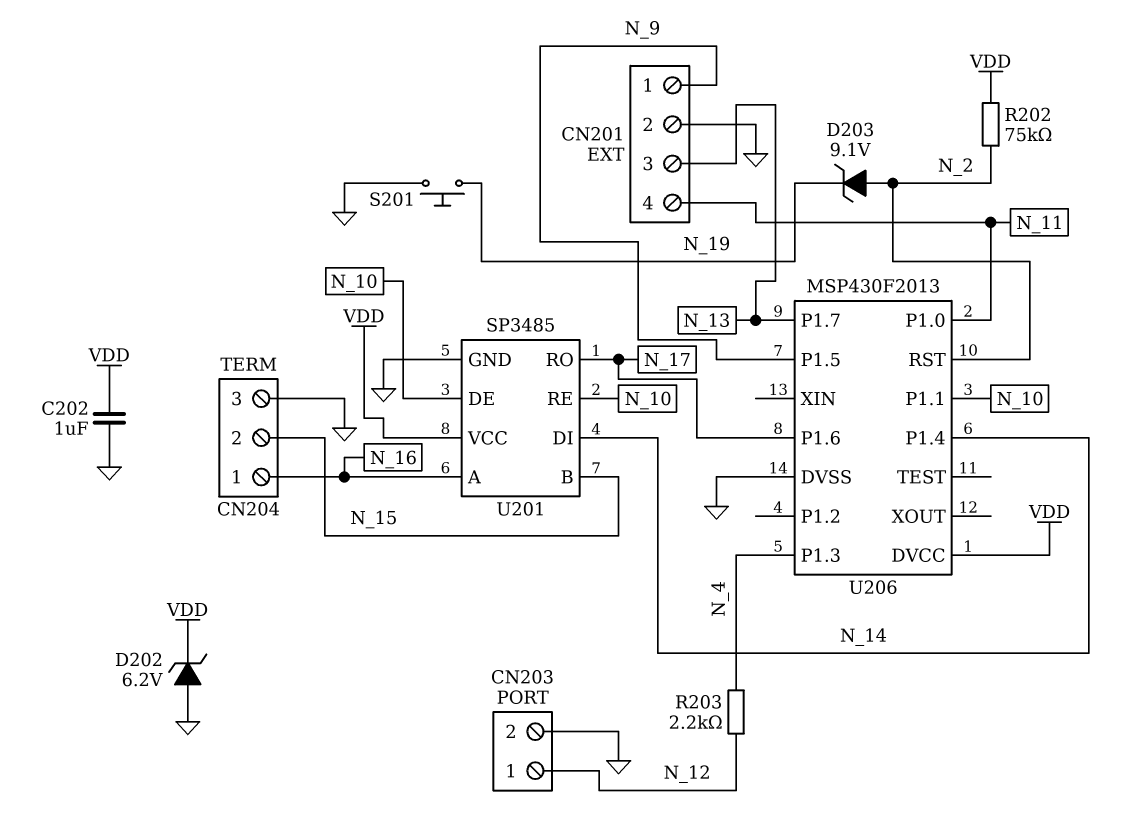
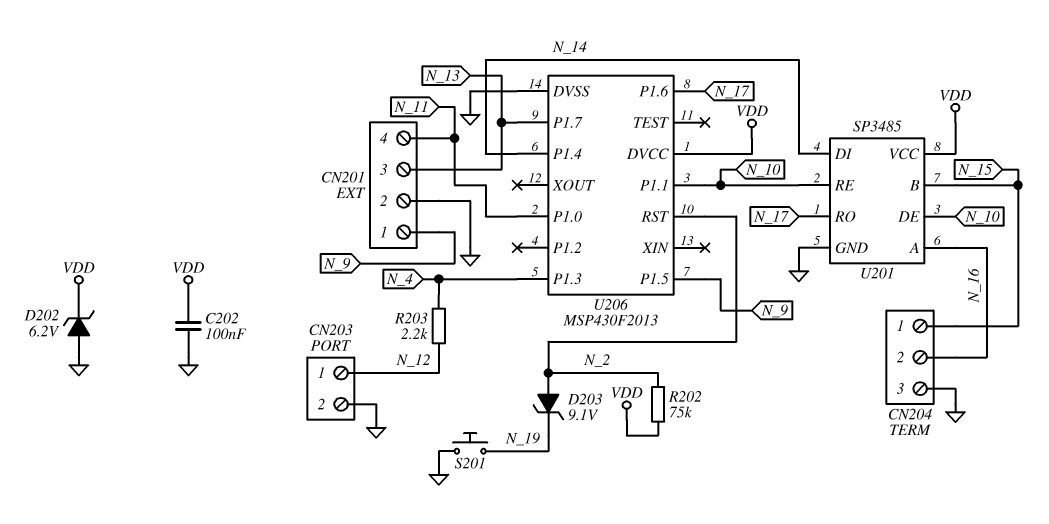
C202: 1uF (GND, VDD) -> 100nF (GND, VDD)
CN204 pin 1: N_16 -> N_15
CN204 pin 2: N_15 -> N_16

